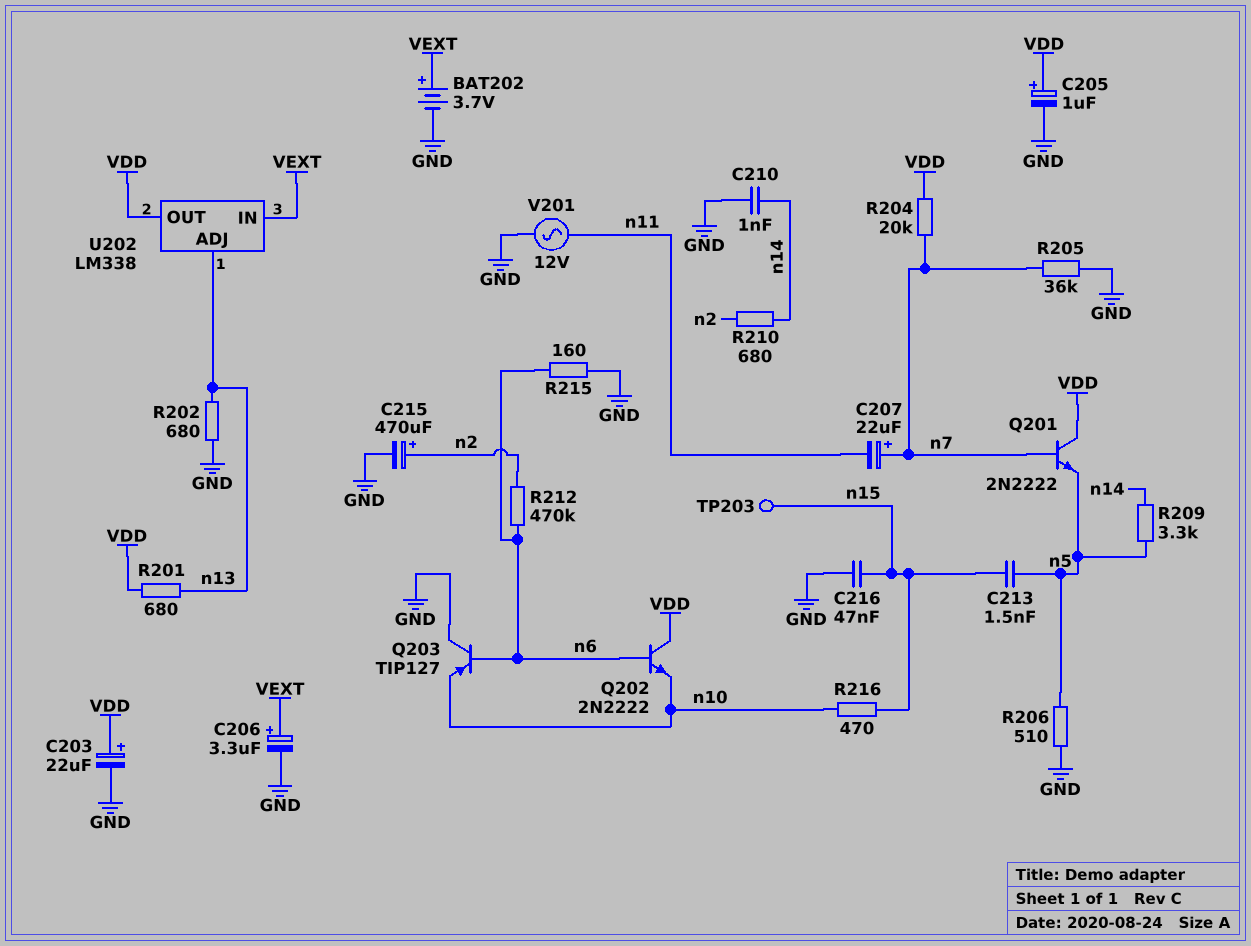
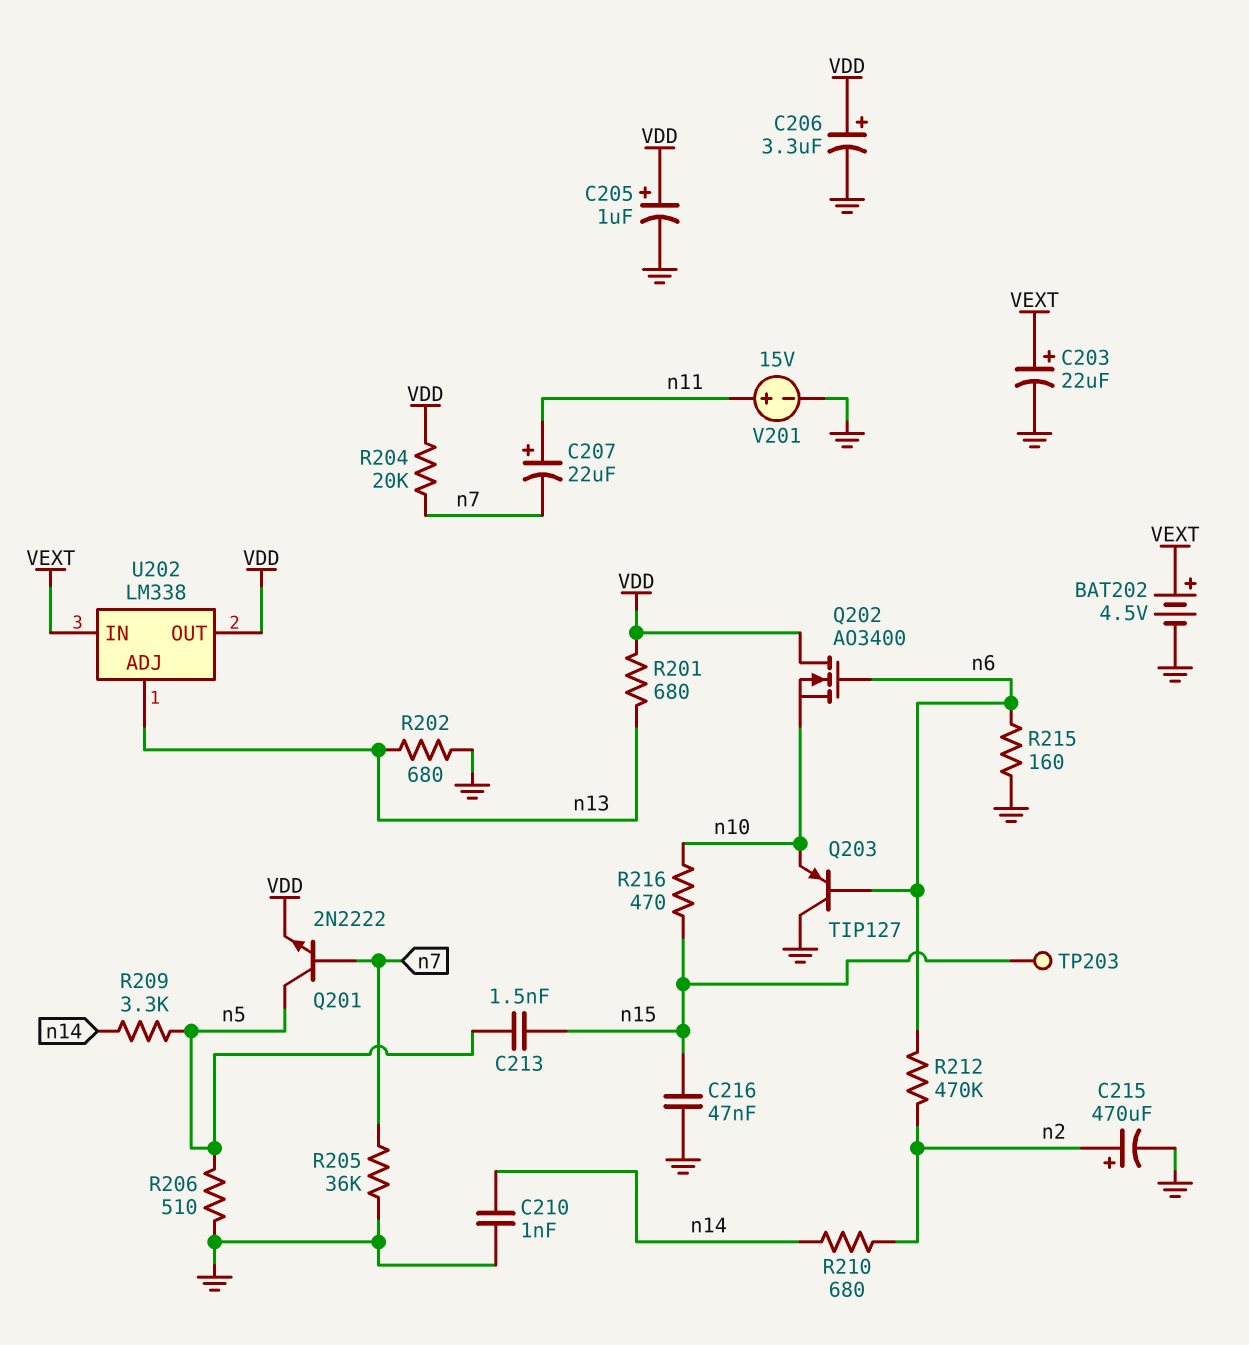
BAT202: 3.7V (plus VEXT, minus GND) -> 4.5V (plus VEXT, minus GND)
C203: 22uF (plus VDD, minus GND) -> 22uF (plus VEXT, minus GND)
C206: 3.3uF (plus VEXT, minus GND) -> 3.3uF (plus VDD, minus GND)
C207: 22uF (plus n7, minus n11) -> 22uF (plus n11, minus n7)
Q201: NPN 2N2222 (B n7, C VDD, E n5) -> NPN 2N2222 (B n7, C n5, E VDD)
Q202: NPN 2N2222 (B n6, C VDD, E n10) -> NMOS AO3400 (G n6, D VDD, S n10)
V201: AC 12V (GND, n11) -> 15V (plus n11, minus GND)

